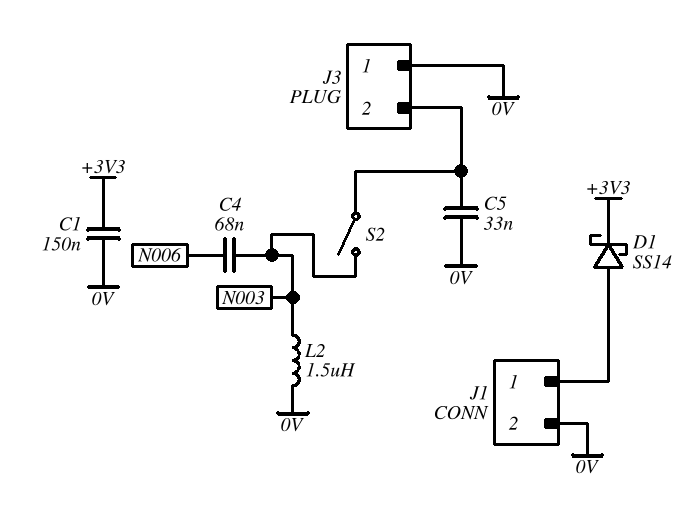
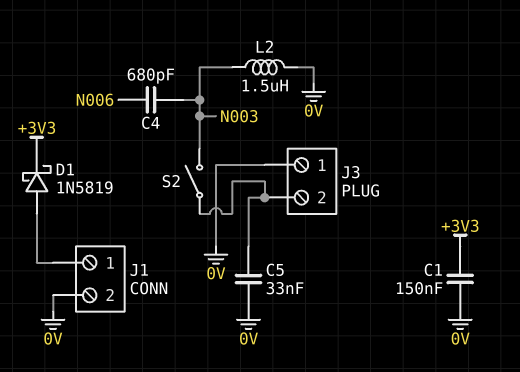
C4: 68nF (N003, N006) -> 680pF (N003, N006)
D1: schottky SS14 (A J1/1, K +3V3) -> schottky 1N5819 (A J1/1, K +3V3)

